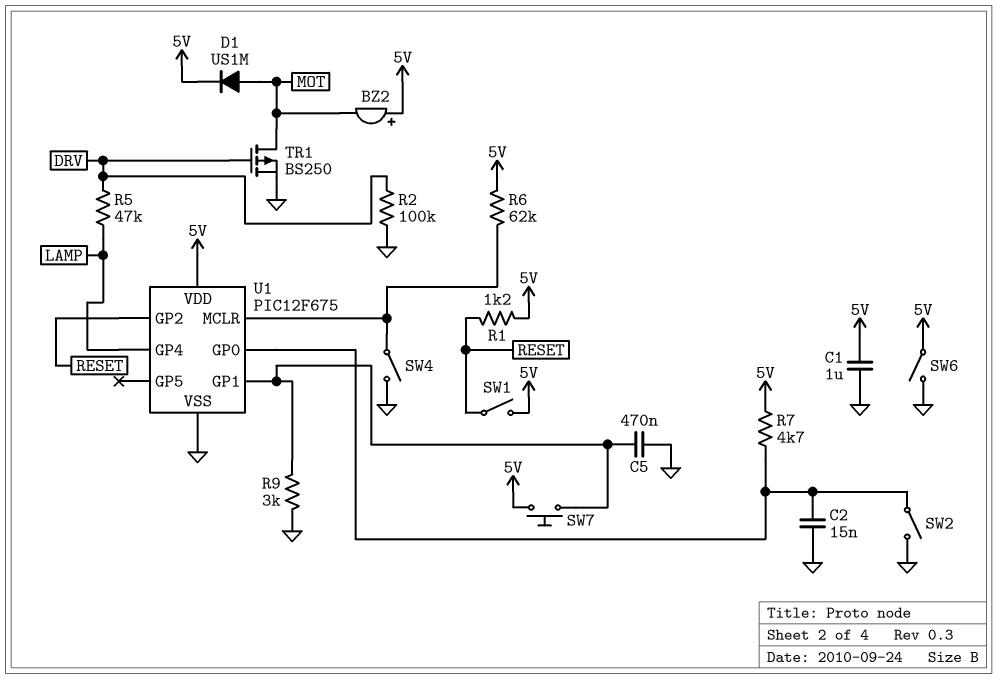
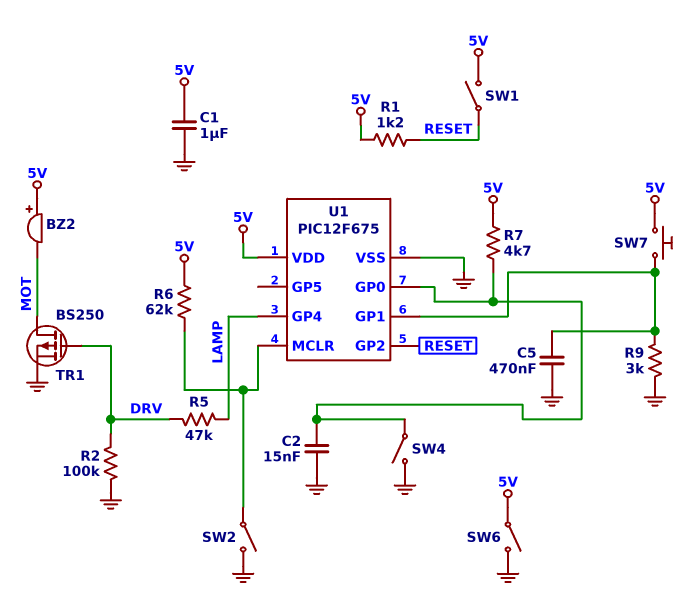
D1: diode US1M (A MOT, K 5V) -> none
SW2: switch (GND, U1/GP0) -> switch (GND, U1/MCLR)
SW4: switch (GND, U1/MCLR) -> switch (GND, U1/GP0)

